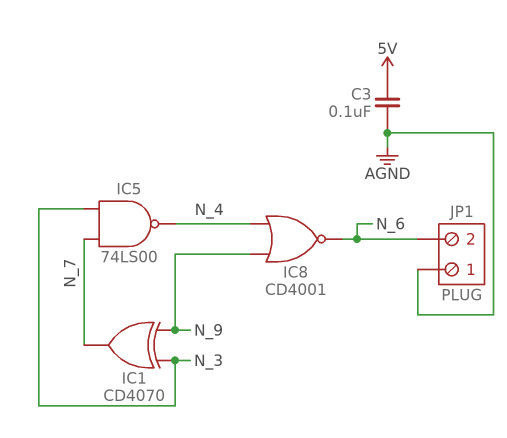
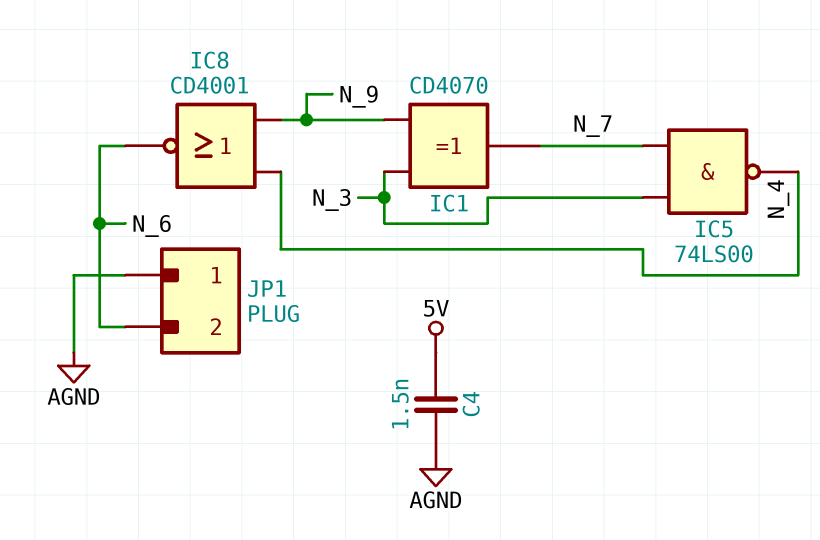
C3: 100nF (5V, AGND) -> none
C4: none -> 1.5nF (5V, AGND)

